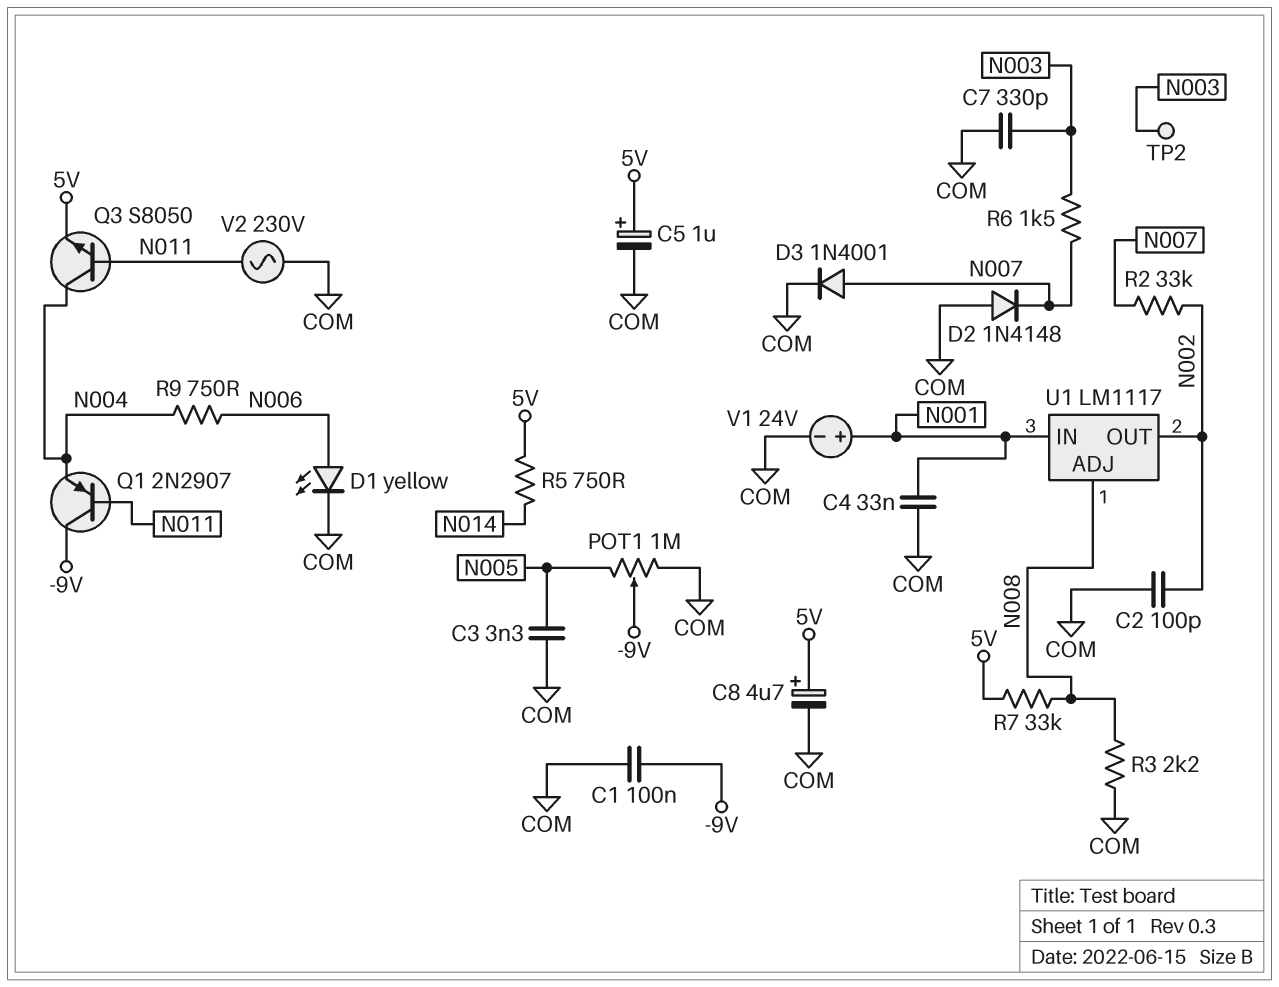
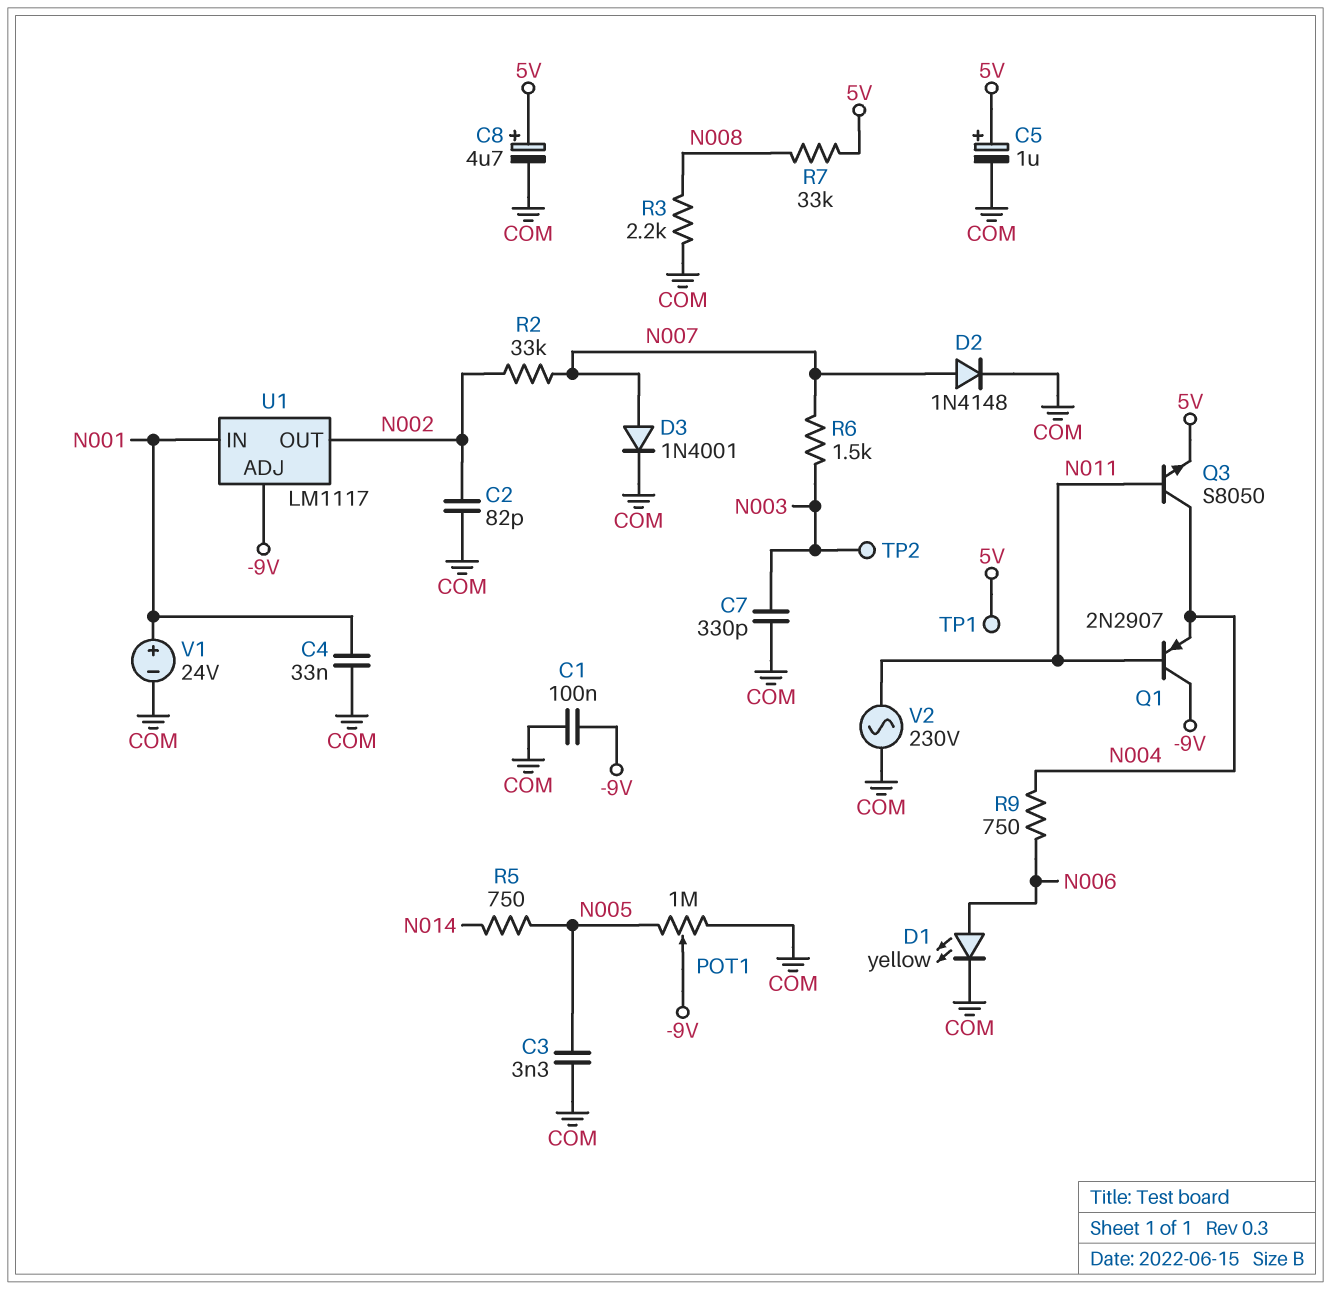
C2: 100pF (COM, N002) -> 82pF (COM, N002)
D2: diode 1N4148 (A COM, K N007) -> diode 1N4148 (A N007, K COM)
R5: 750 (5V, N014) -> 750 (N005, N014)
TP1: none -> test point (5V)
U1 pin ADJ: N008 -> -9V

